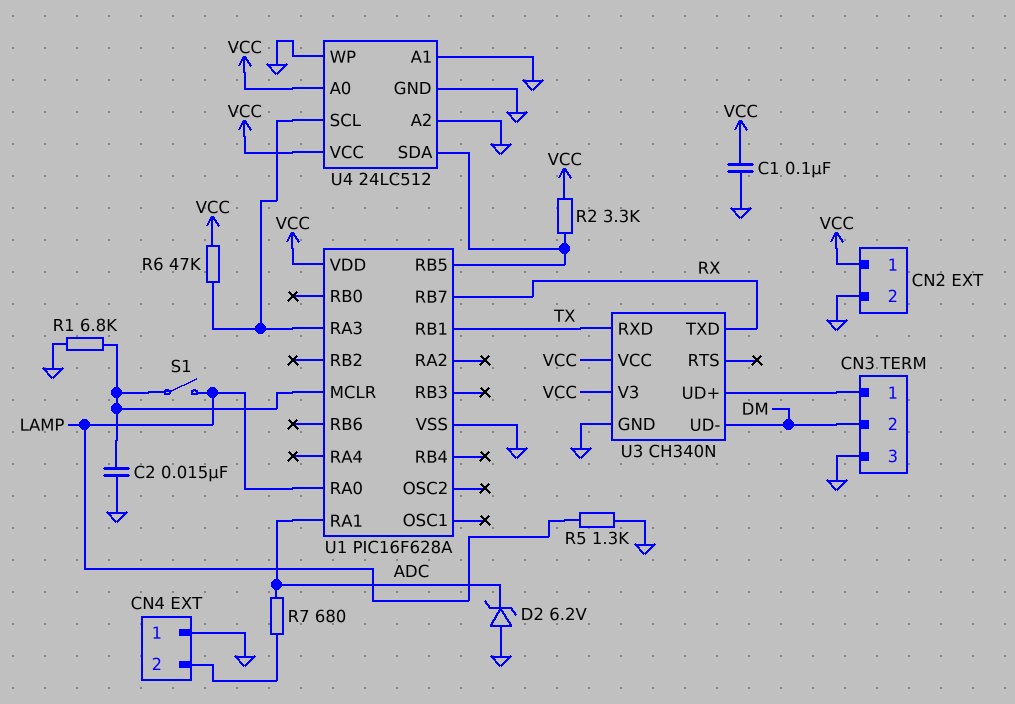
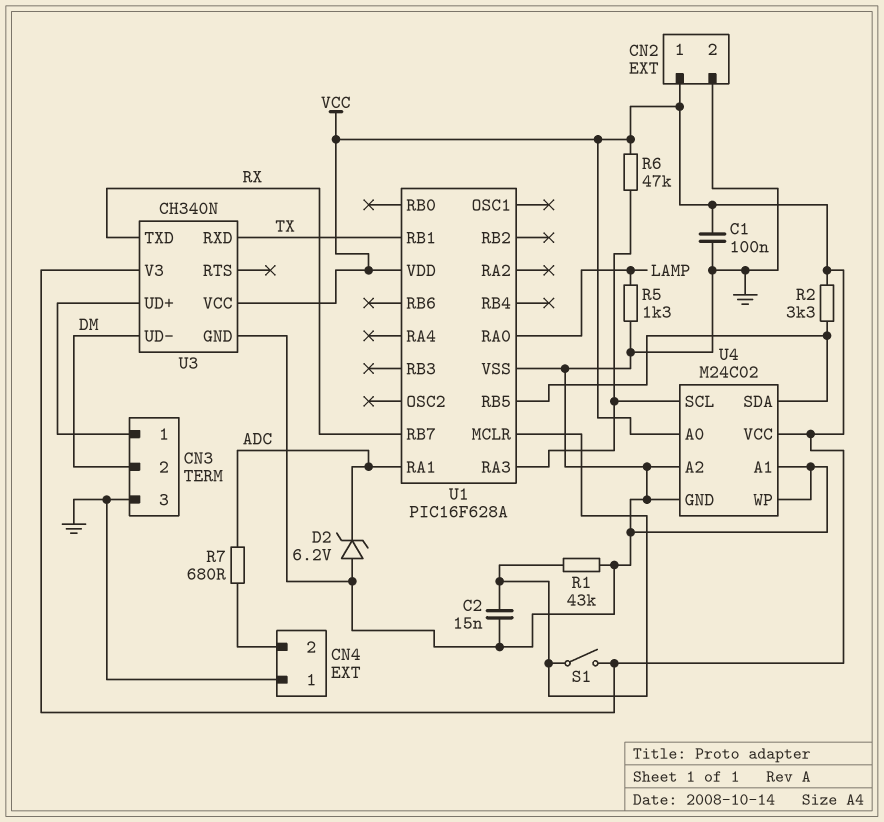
R1: 6.8k (GND, U1/MCLR) -> 43k (GND, U1/MCLR)
S1: switch (LAMP, U1/MCLR) -> switch (U1/MCLR, VCC)
U4: 24LC512 -> M24C02

